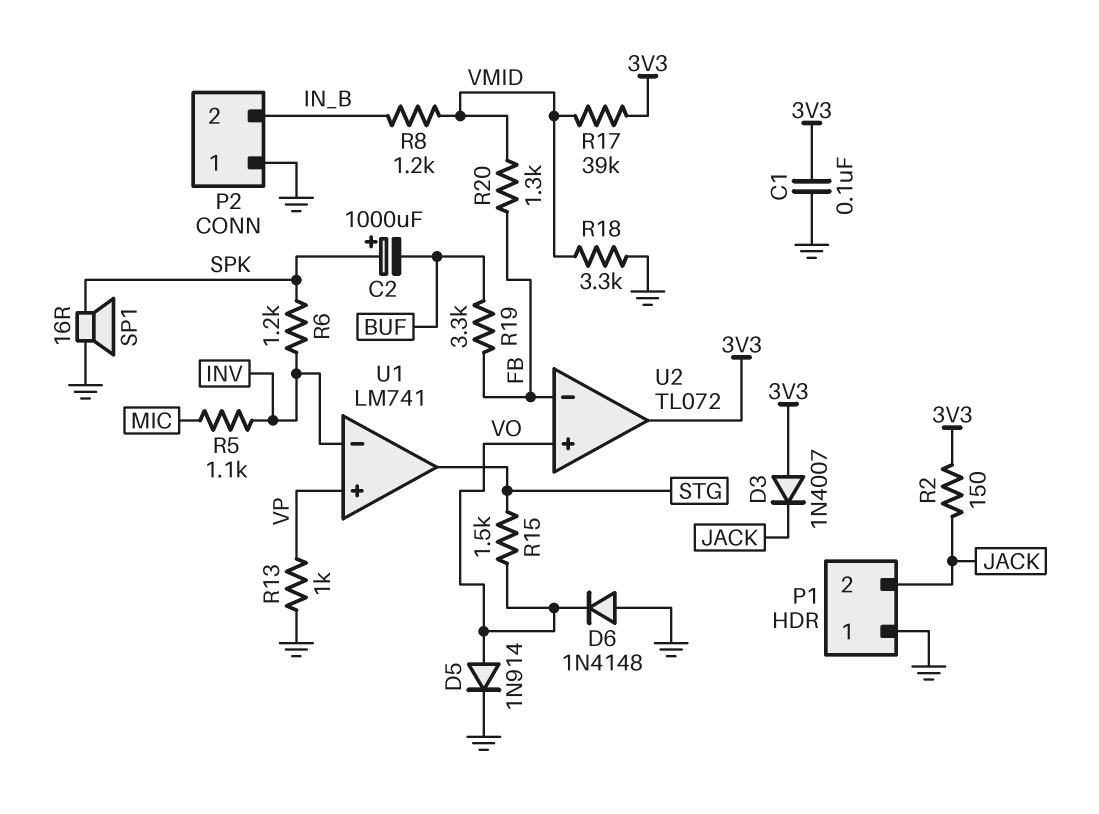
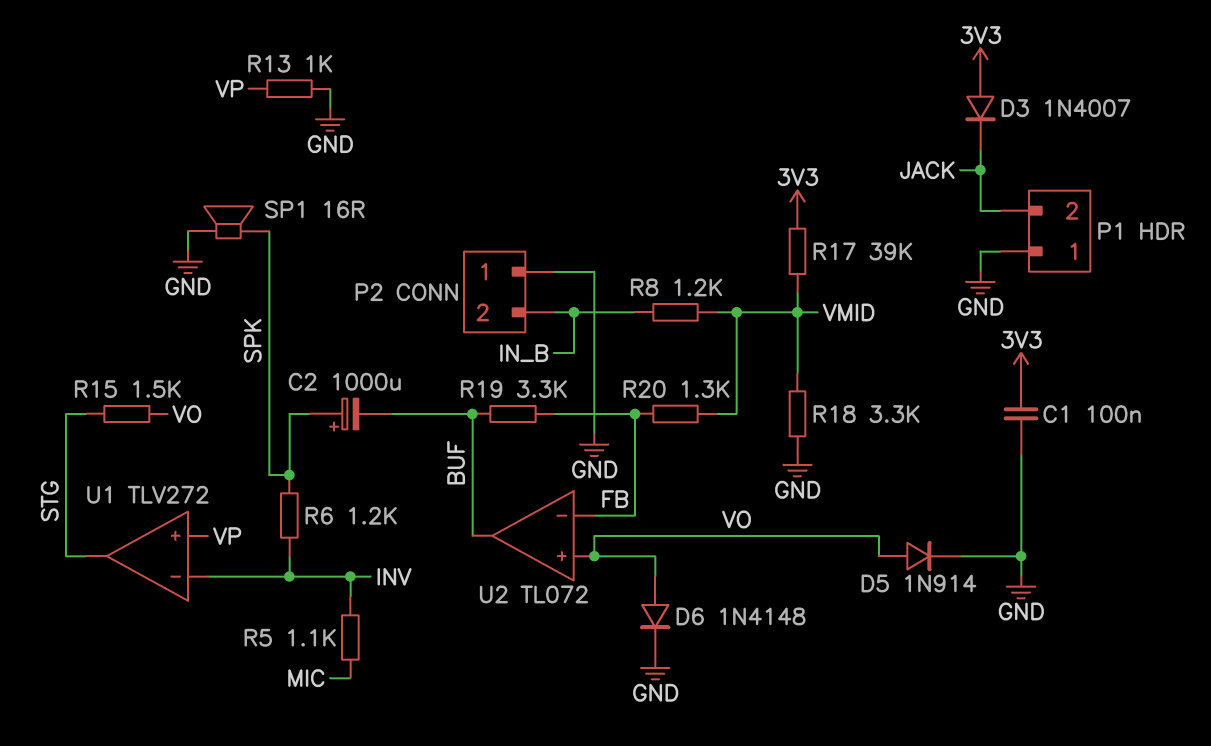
D6: diode 1N4148 (A GND, K VO) -> diode 1N4148 (A VO, K GND)
R2: 150 (3V3, JACK) -> none
U1: LM741 -> TLV272
U2 pin out: 3V3 -> BUF

